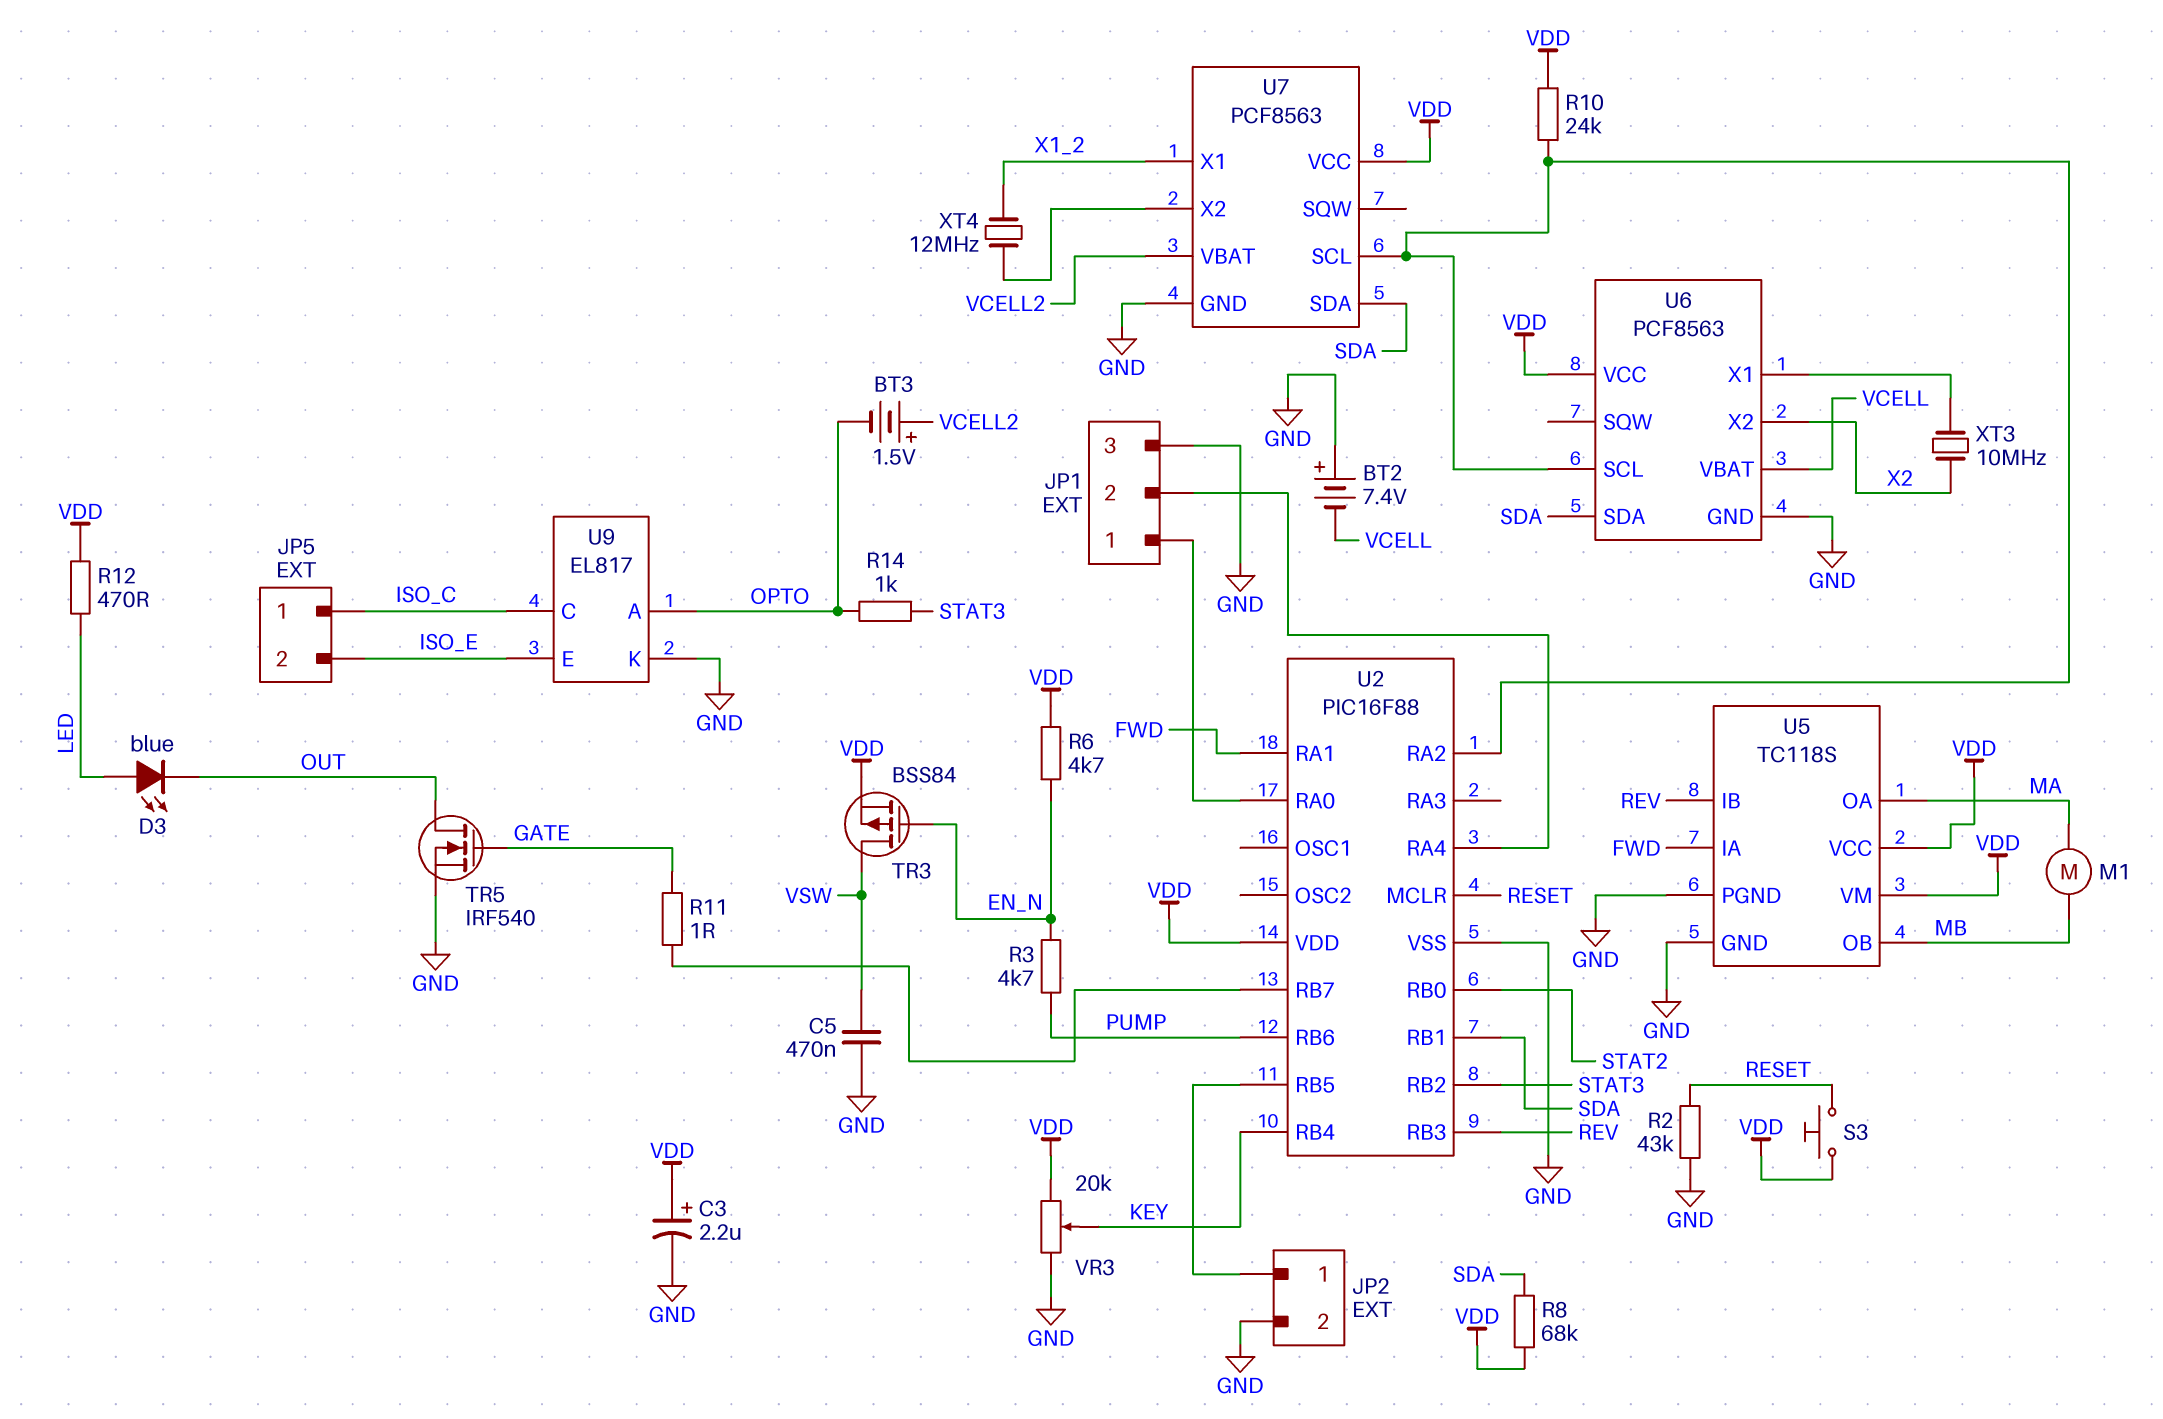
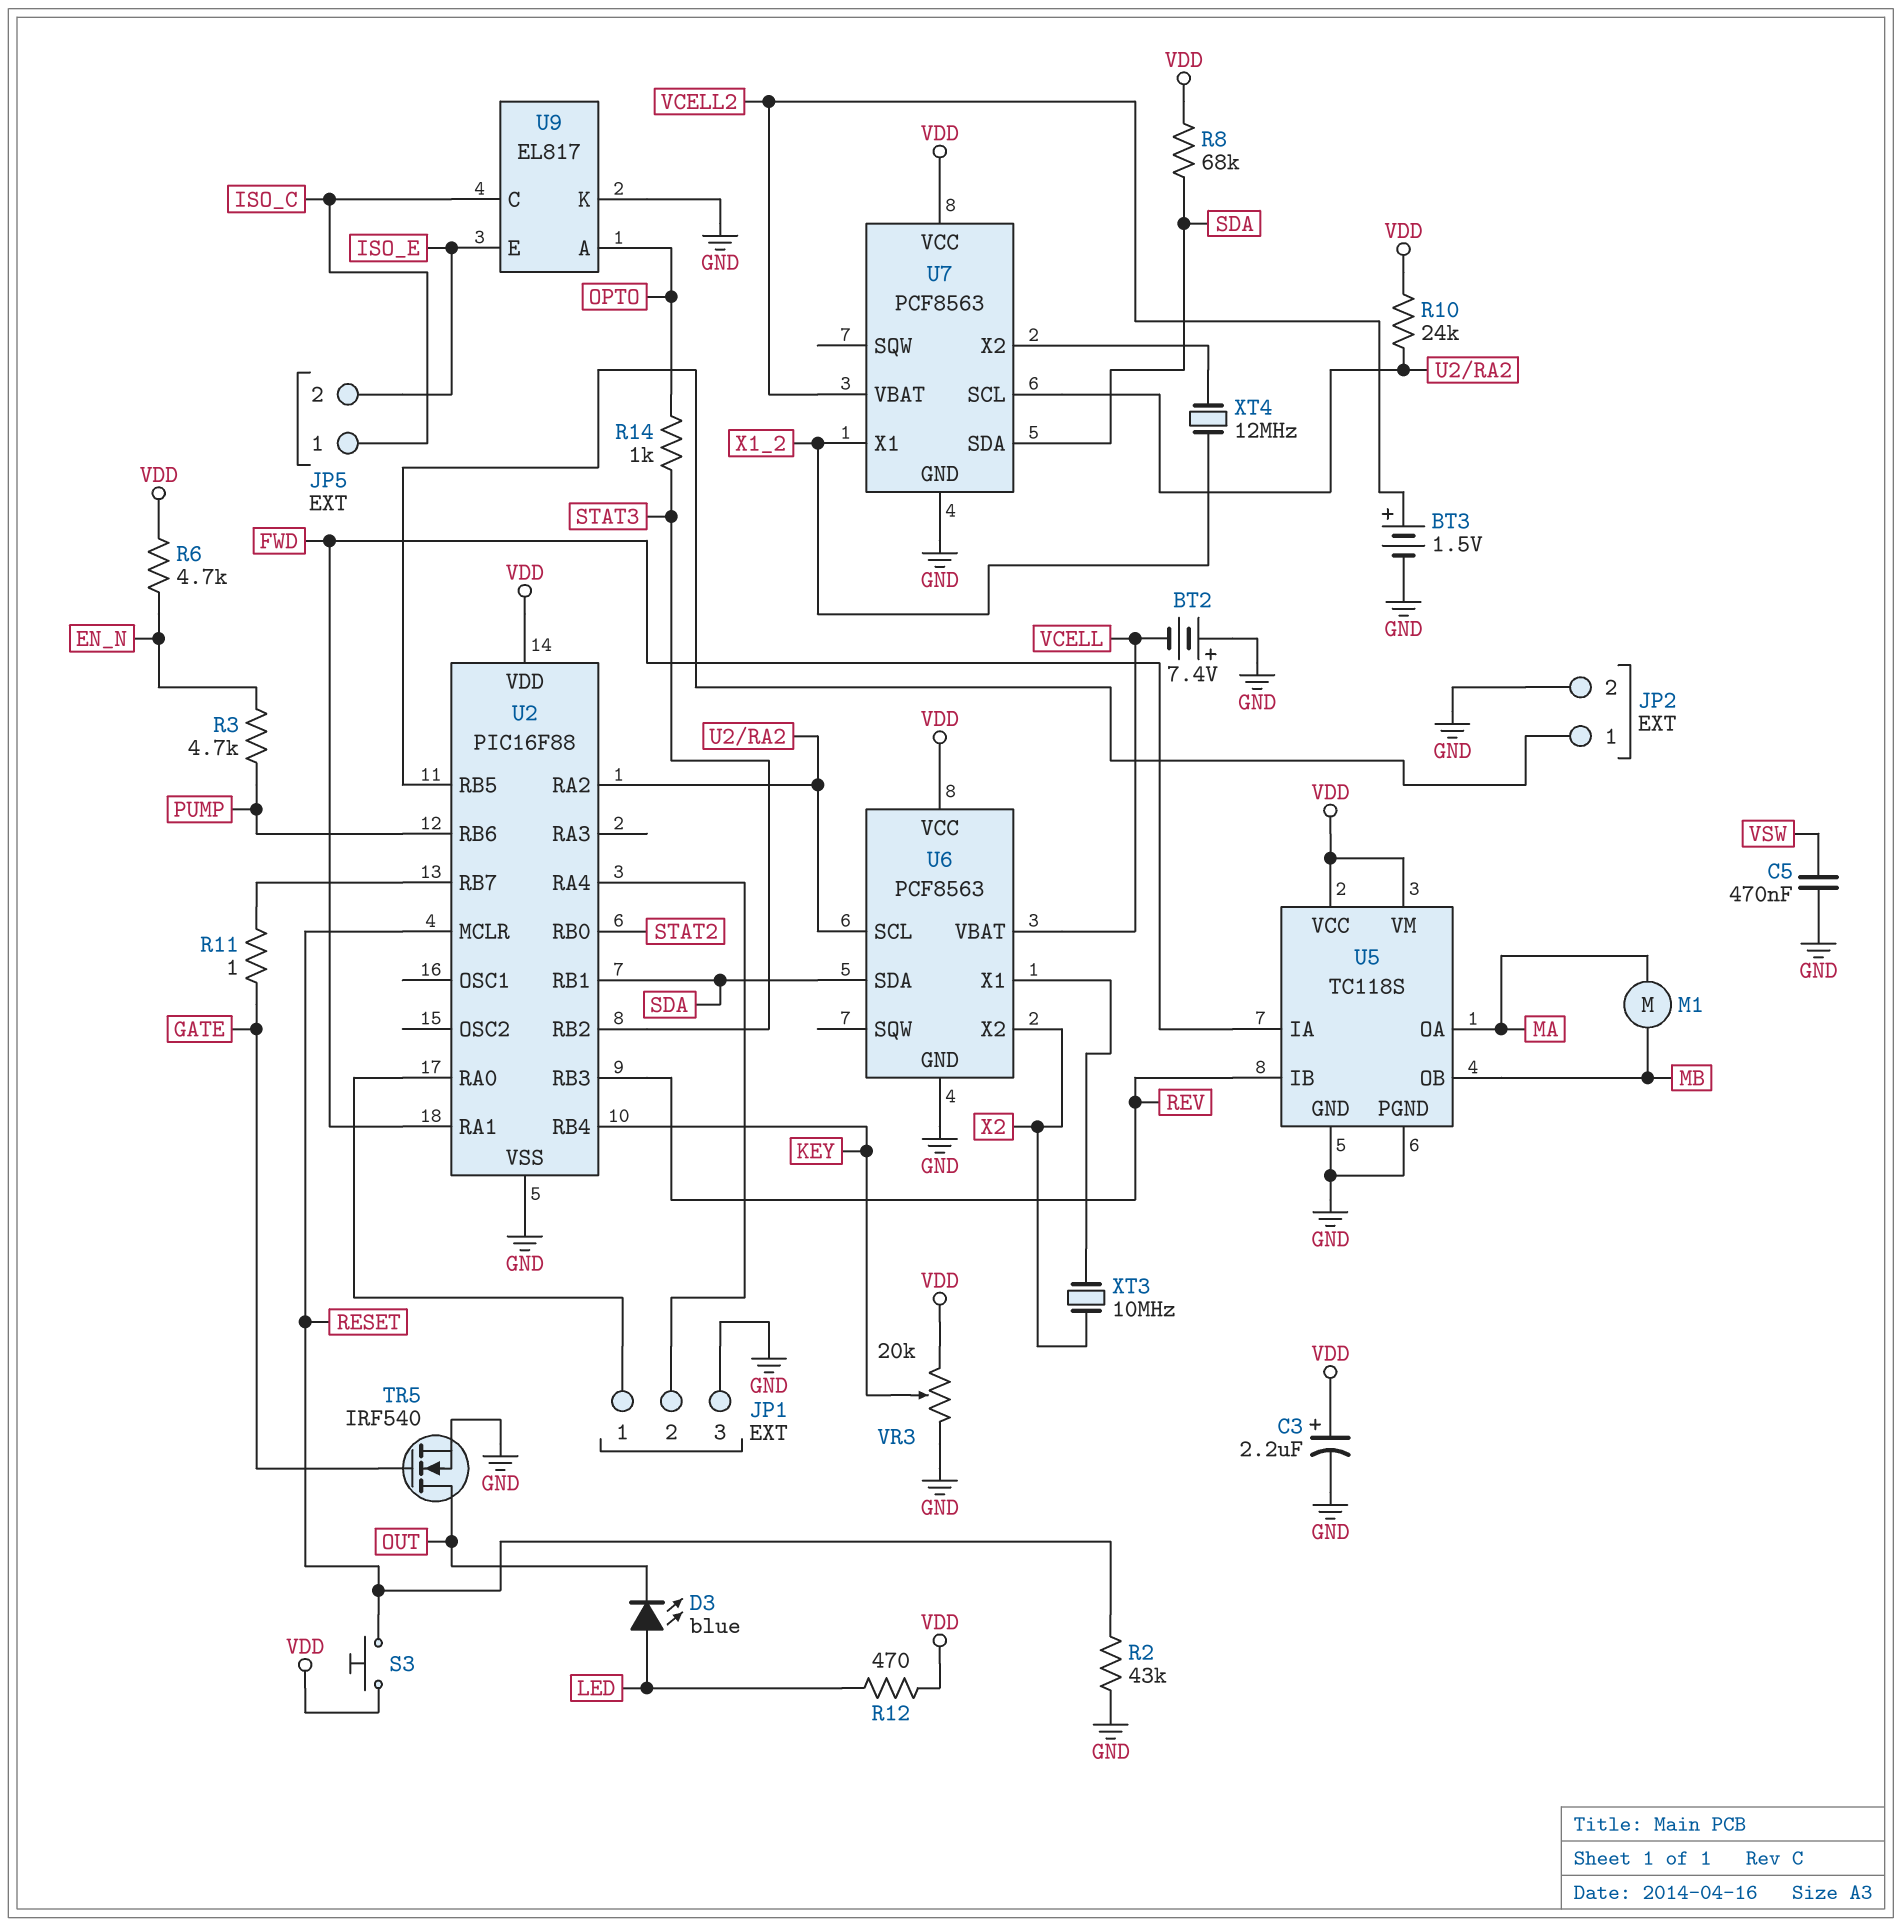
BT3: 1.5V (plus VCELL2, minus OPTO) -> 1.5V (plus VCELL2, minus GND)
TR3: PMOS BSS84 (G EN_N, D VSW, S VDD) -> none

